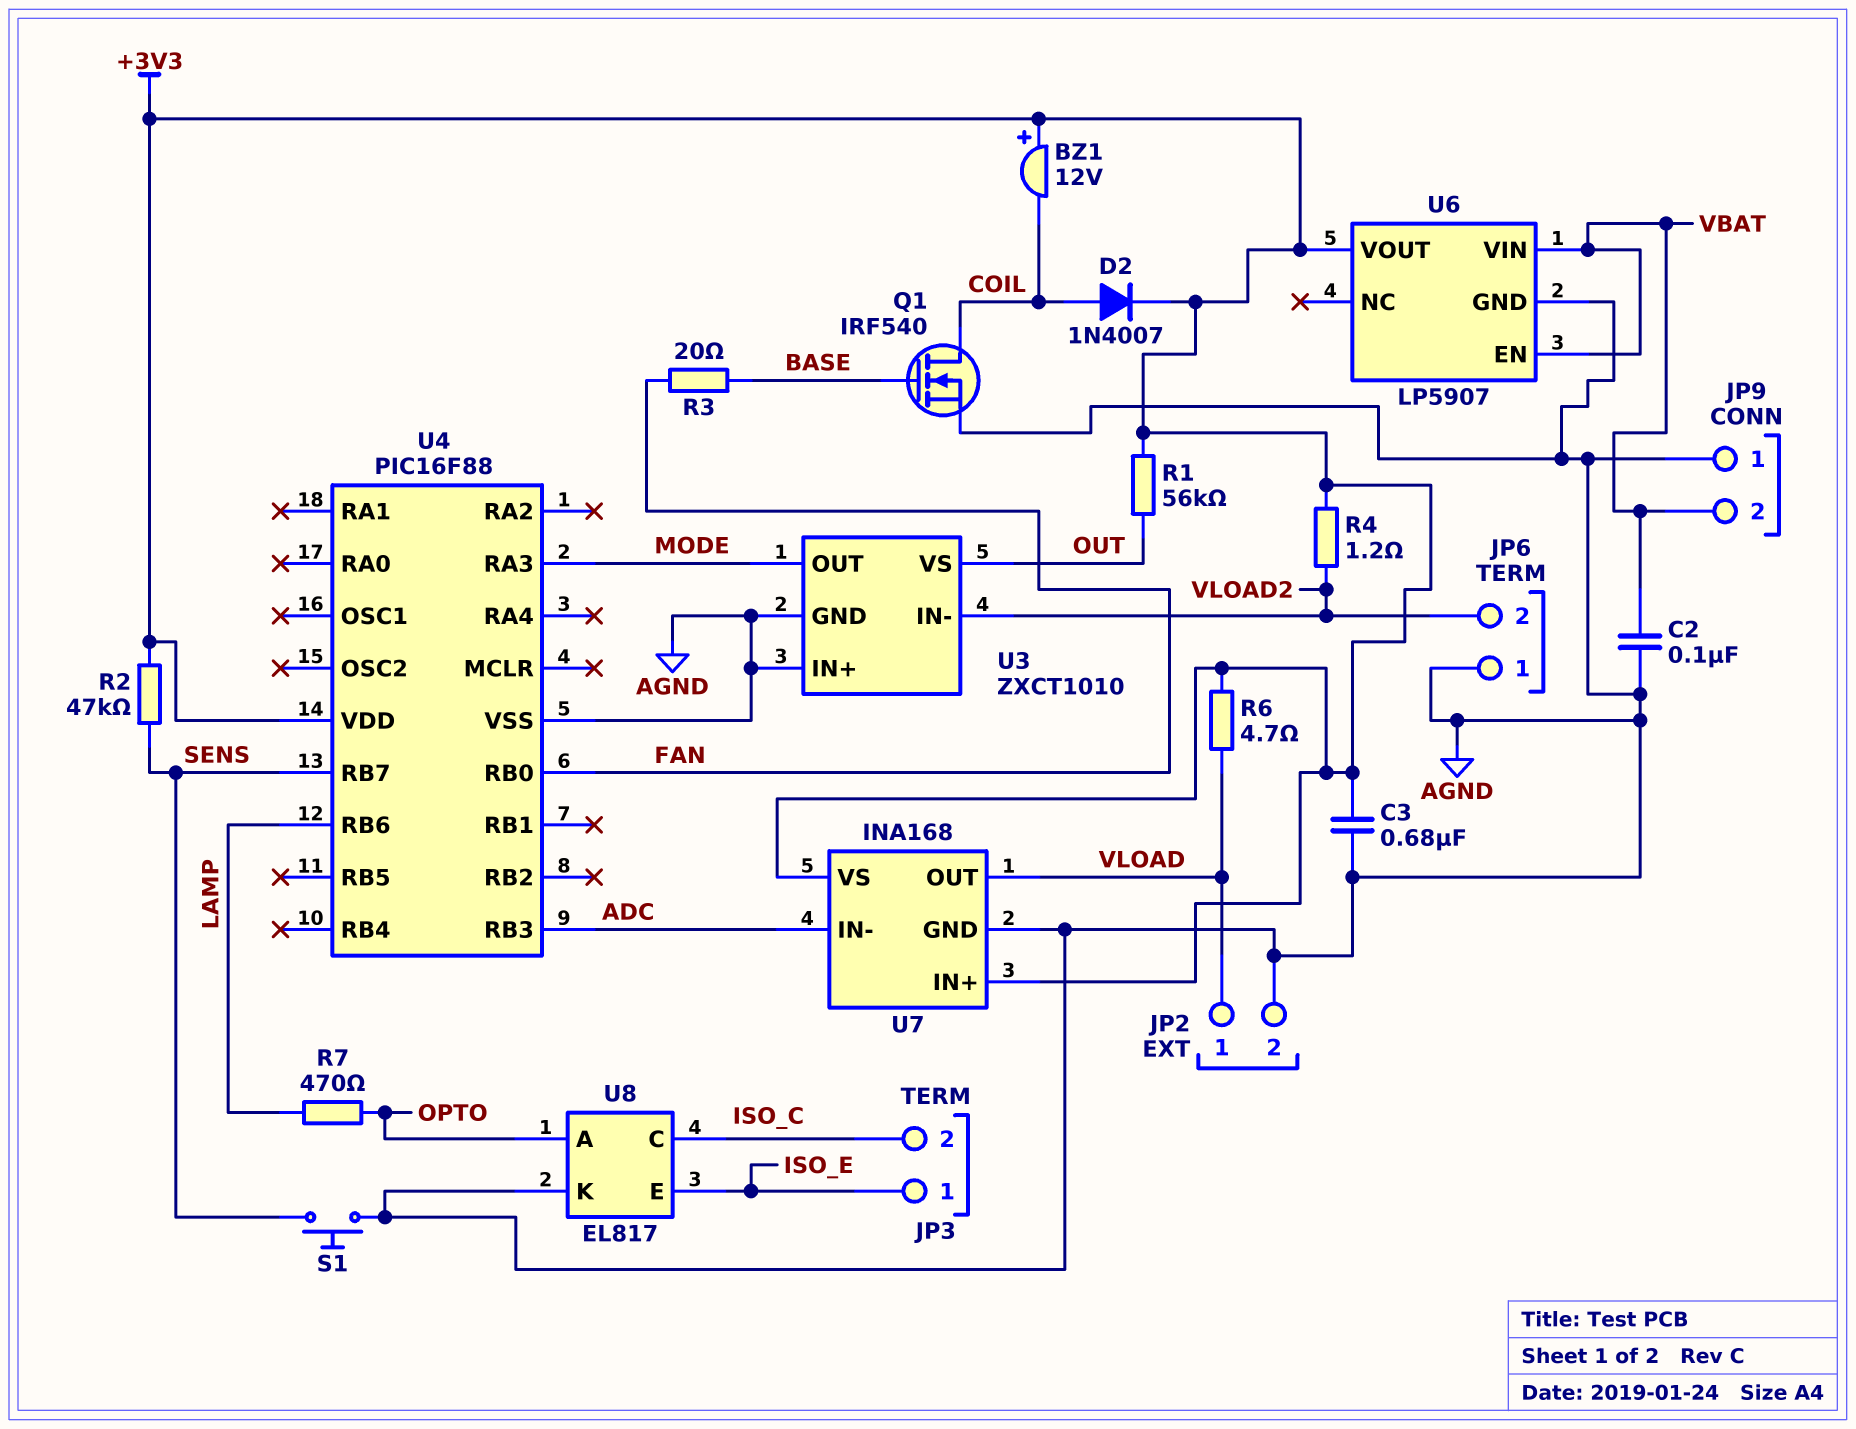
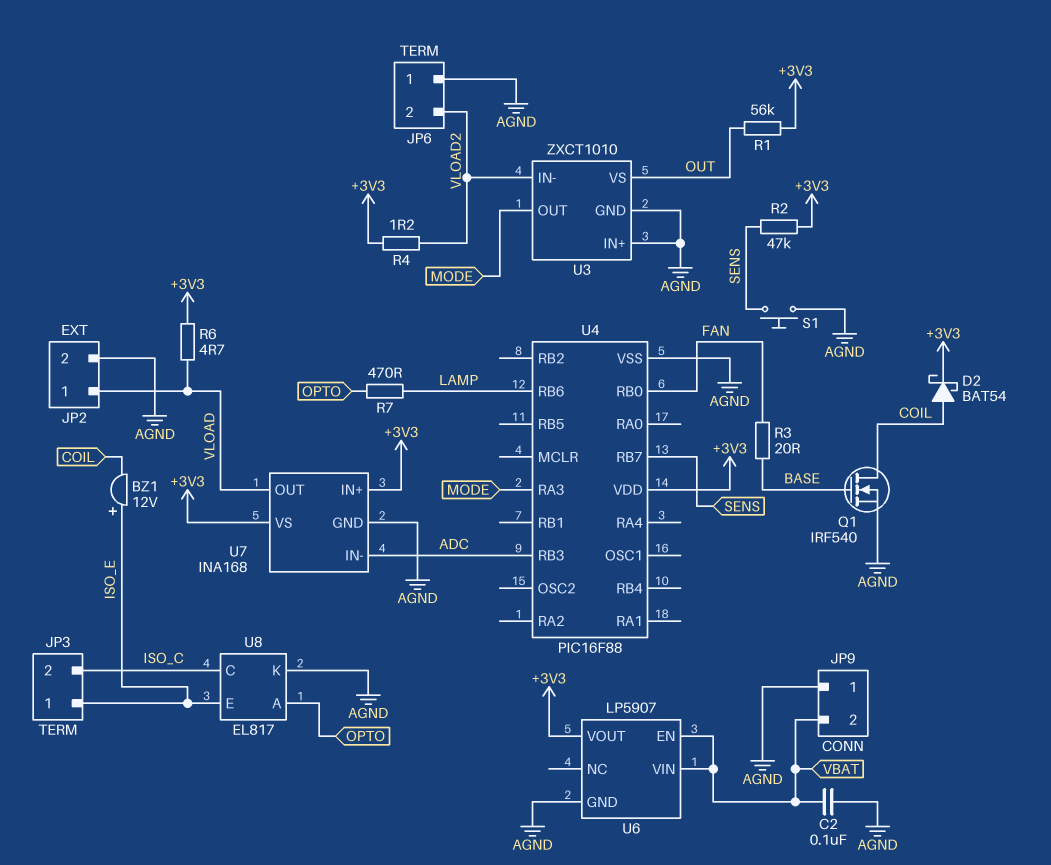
BZ1: buzzer 12V (plus +3V3, minus COIL) -> buzzer 12V (plus ISO_E, minus COIL)
C3: 680nF (+3V3, AGND) -> none
D2: diode 1N4007 (A COIL, K +3V3) -> schottky BAT54 (A COIL, K +3V3)

